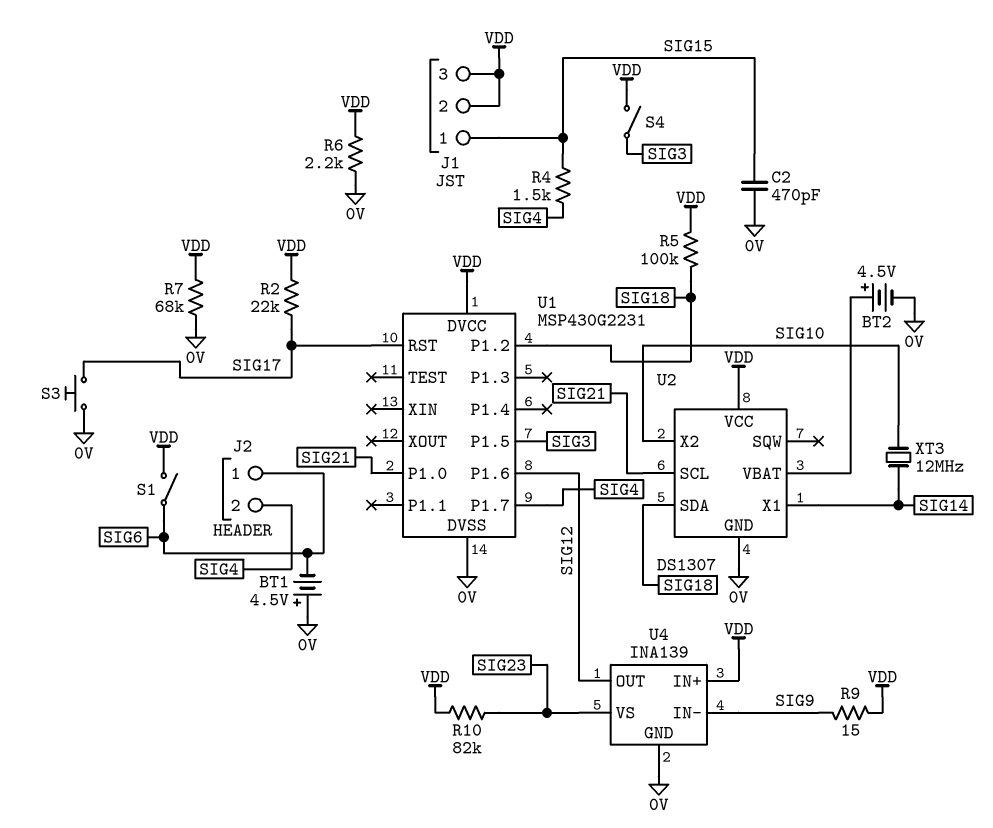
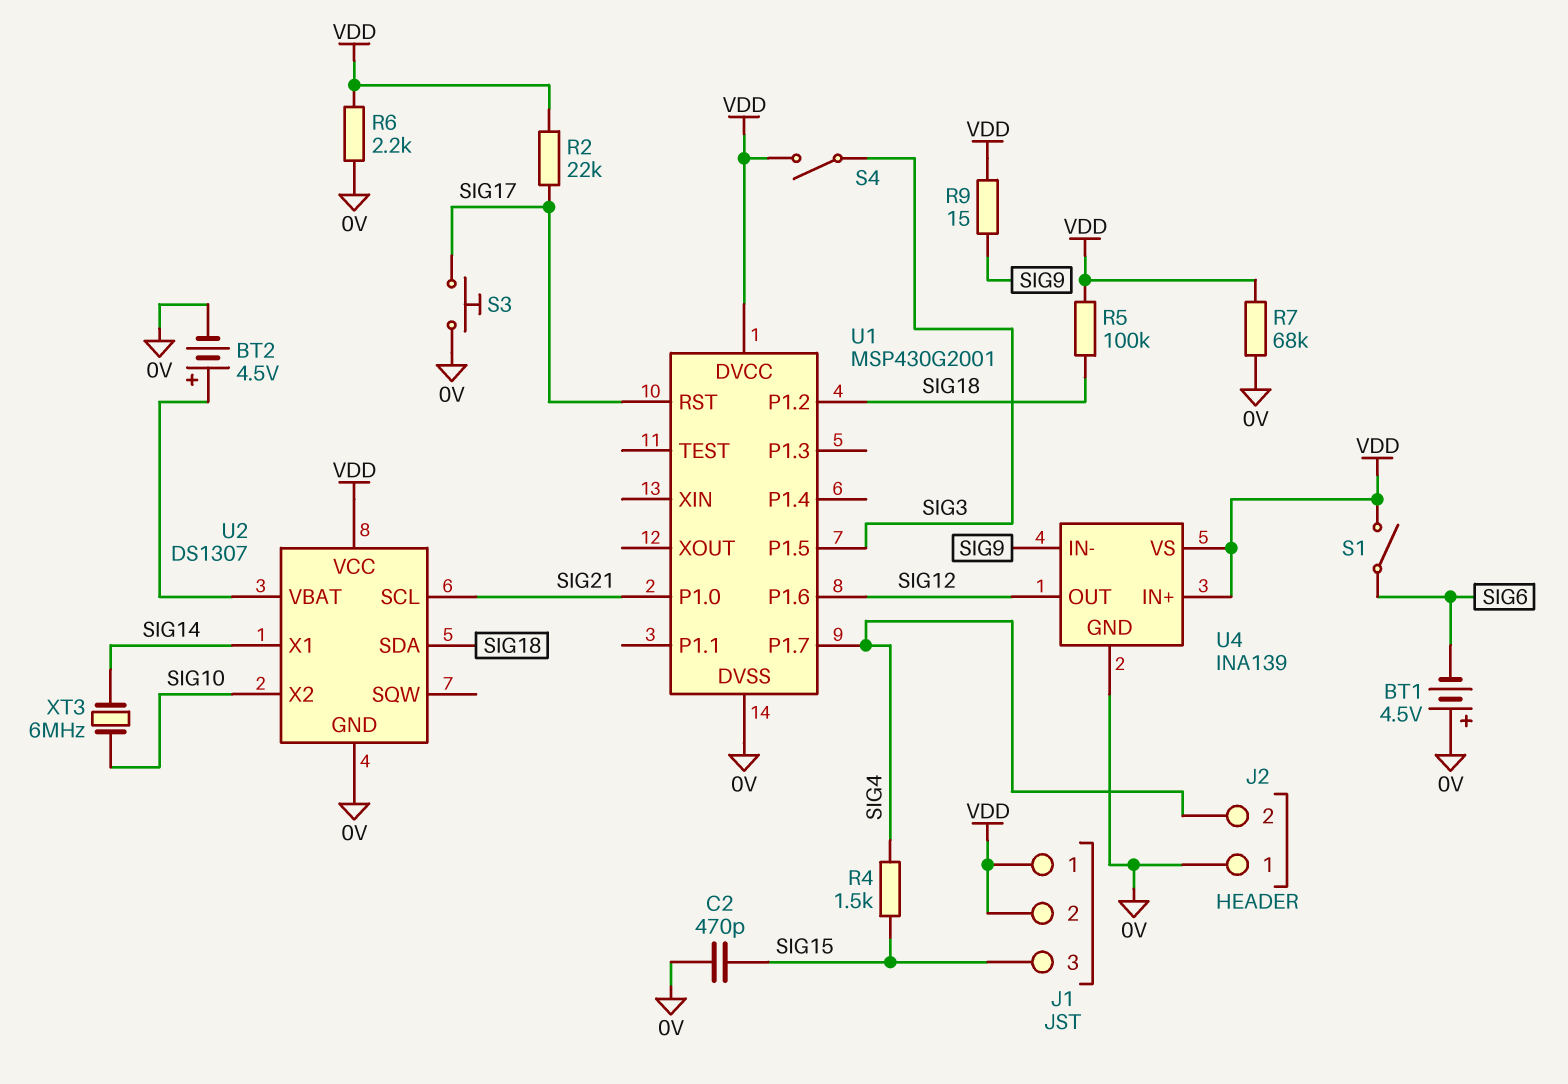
J1 pin 1: SIG15 -> VDD
J1 pin 3: VDD -> SIG15
J2 pin 1: SIG6 -> 0V
R10: 82k (SIG23, VDD) -> none
U1: MSP430G2231 -> MSP430G2001
U4 pin VS: SIG23 -> VDD
XT3: 12MHz (SIG10, SIG14) -> 6MHz (SIG10, SIG14)

